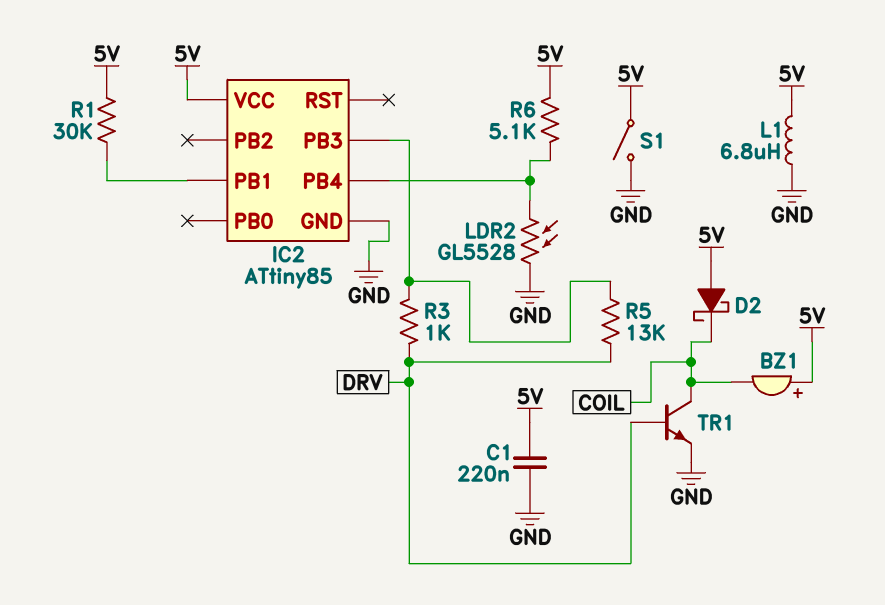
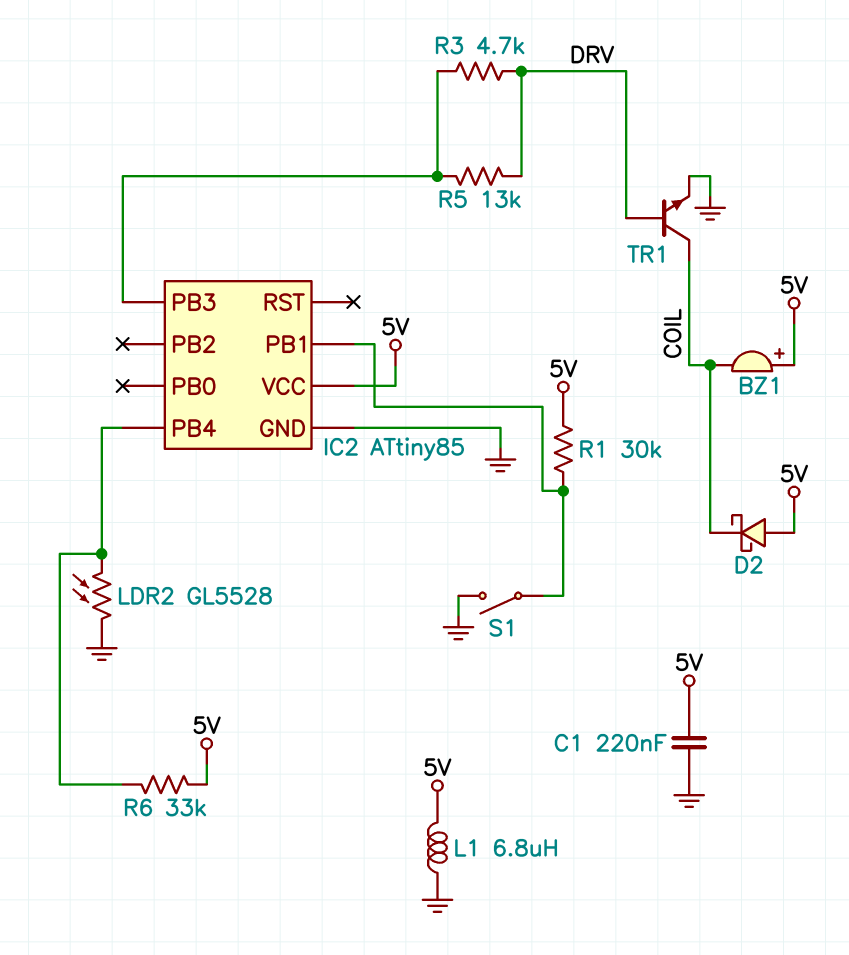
R3: 1k (DRV, IC2/PB3) -> 4.7k (DRV, IC2/PB3)
R6: 5.1k (5V, IC2/PB4) -> 33k (5V, IC2/PB4)
S1: switch (5V, GND) -> switch (GND, IC2/PB1)

